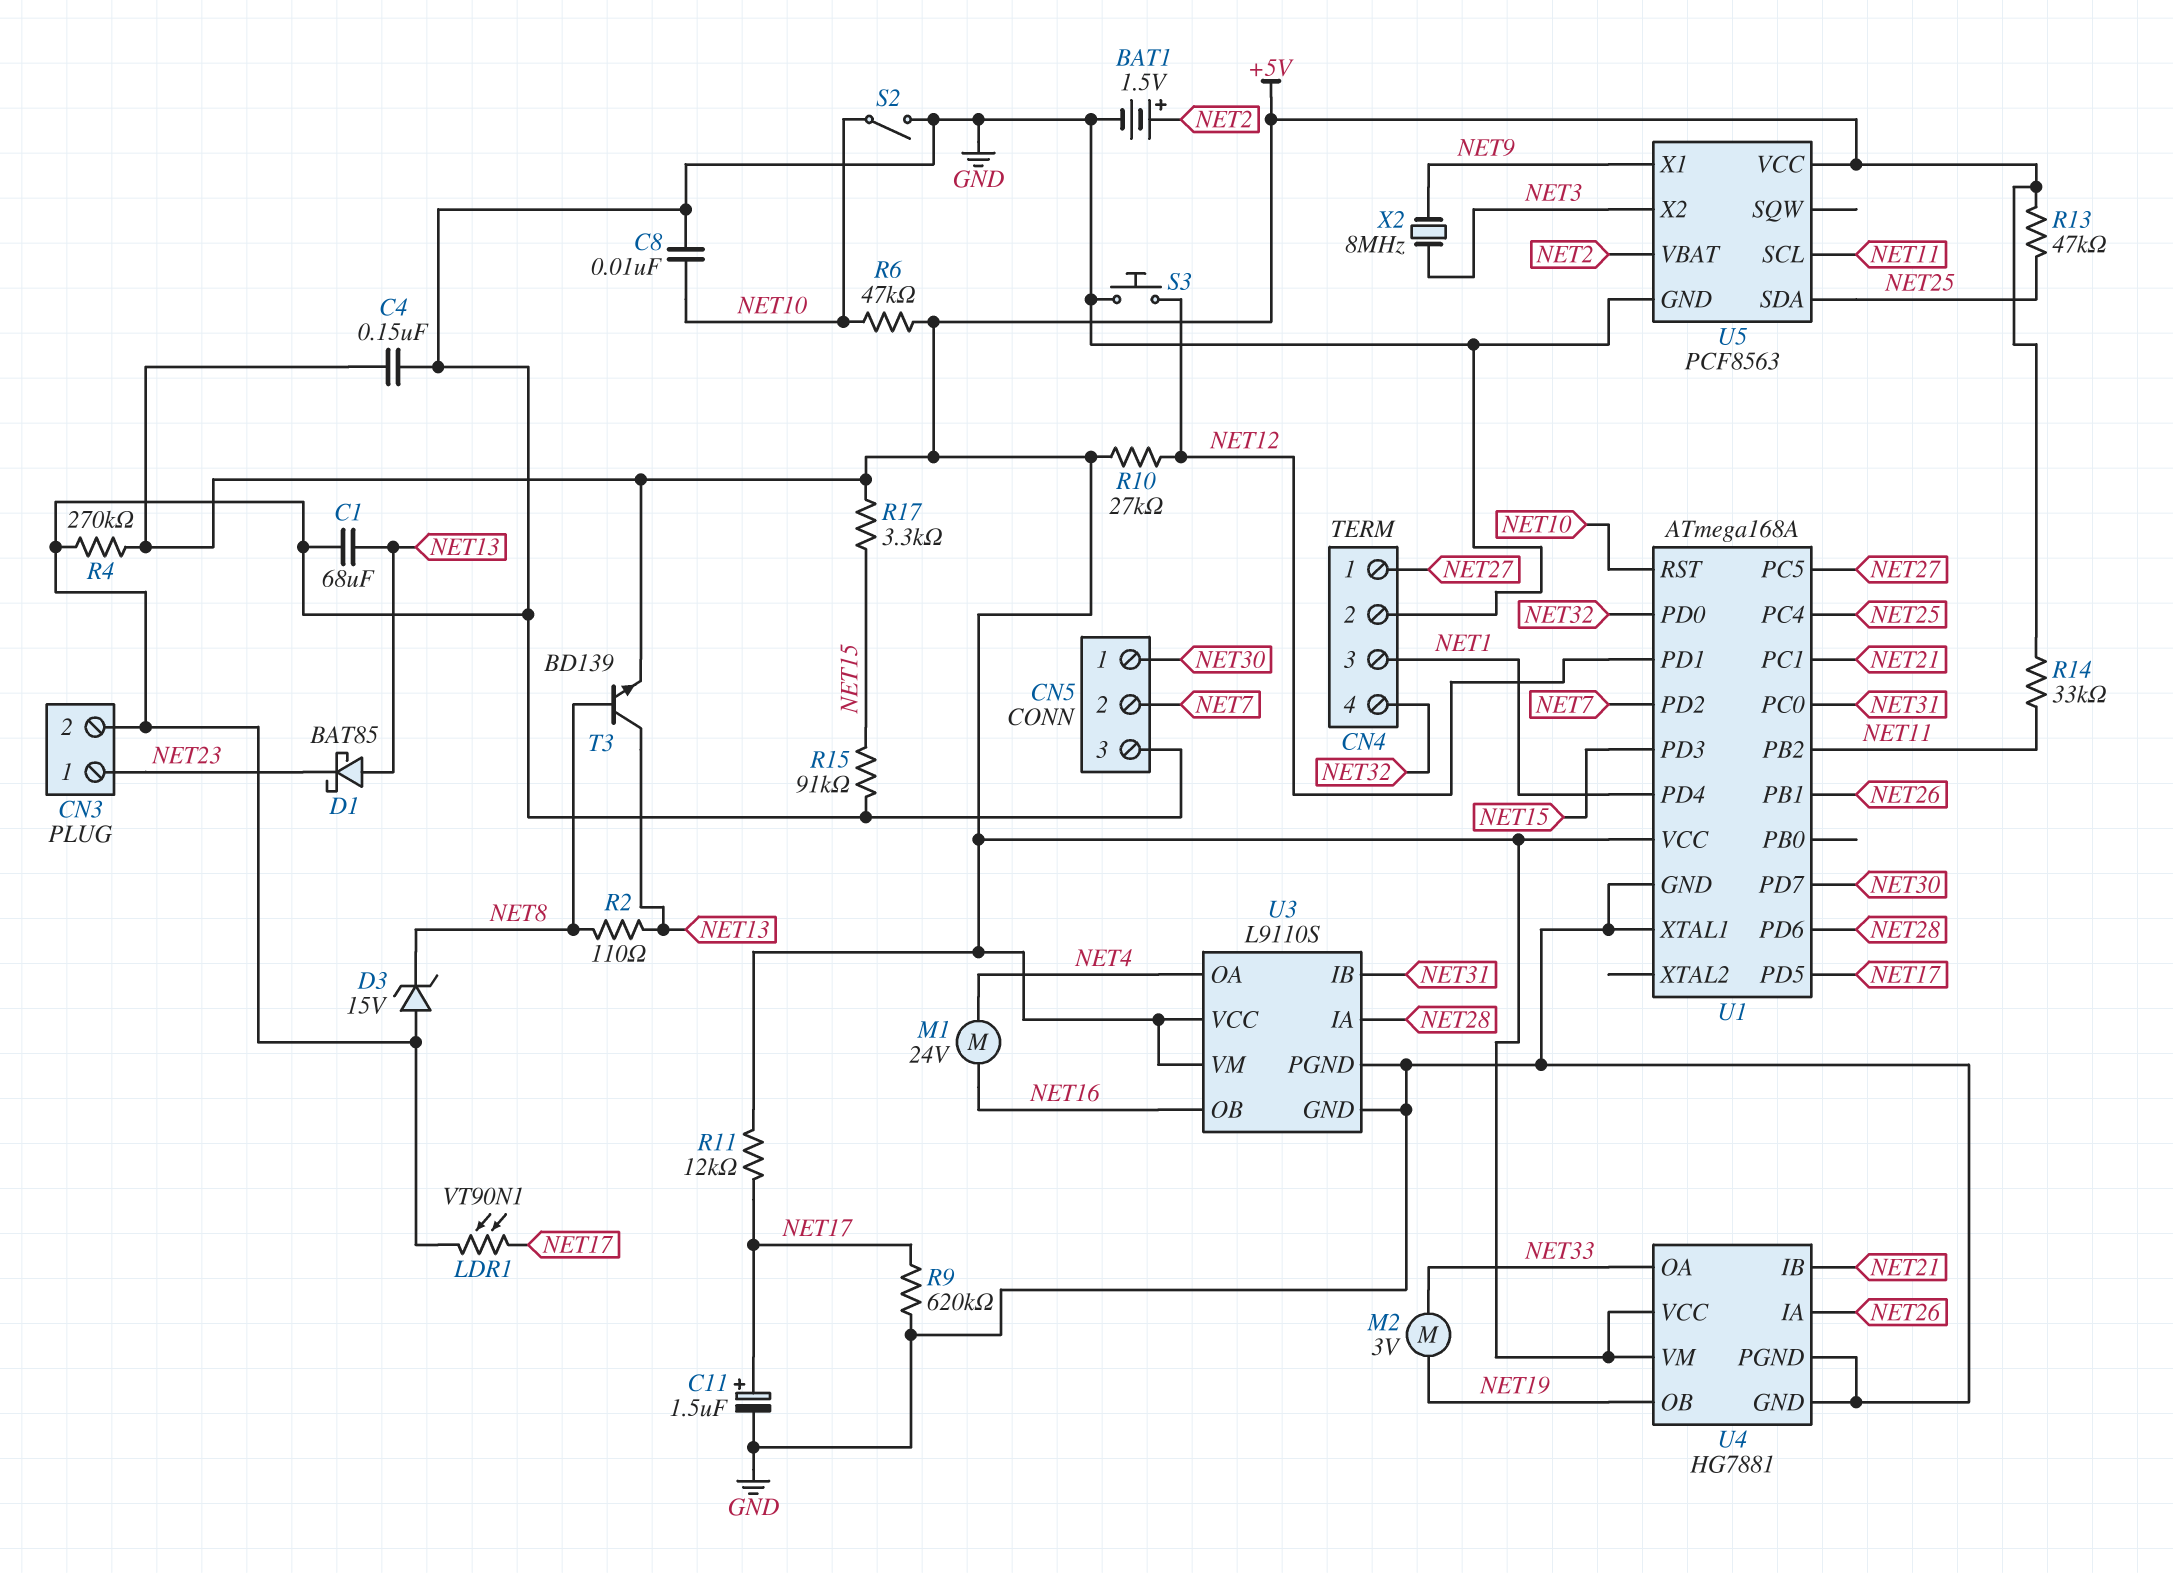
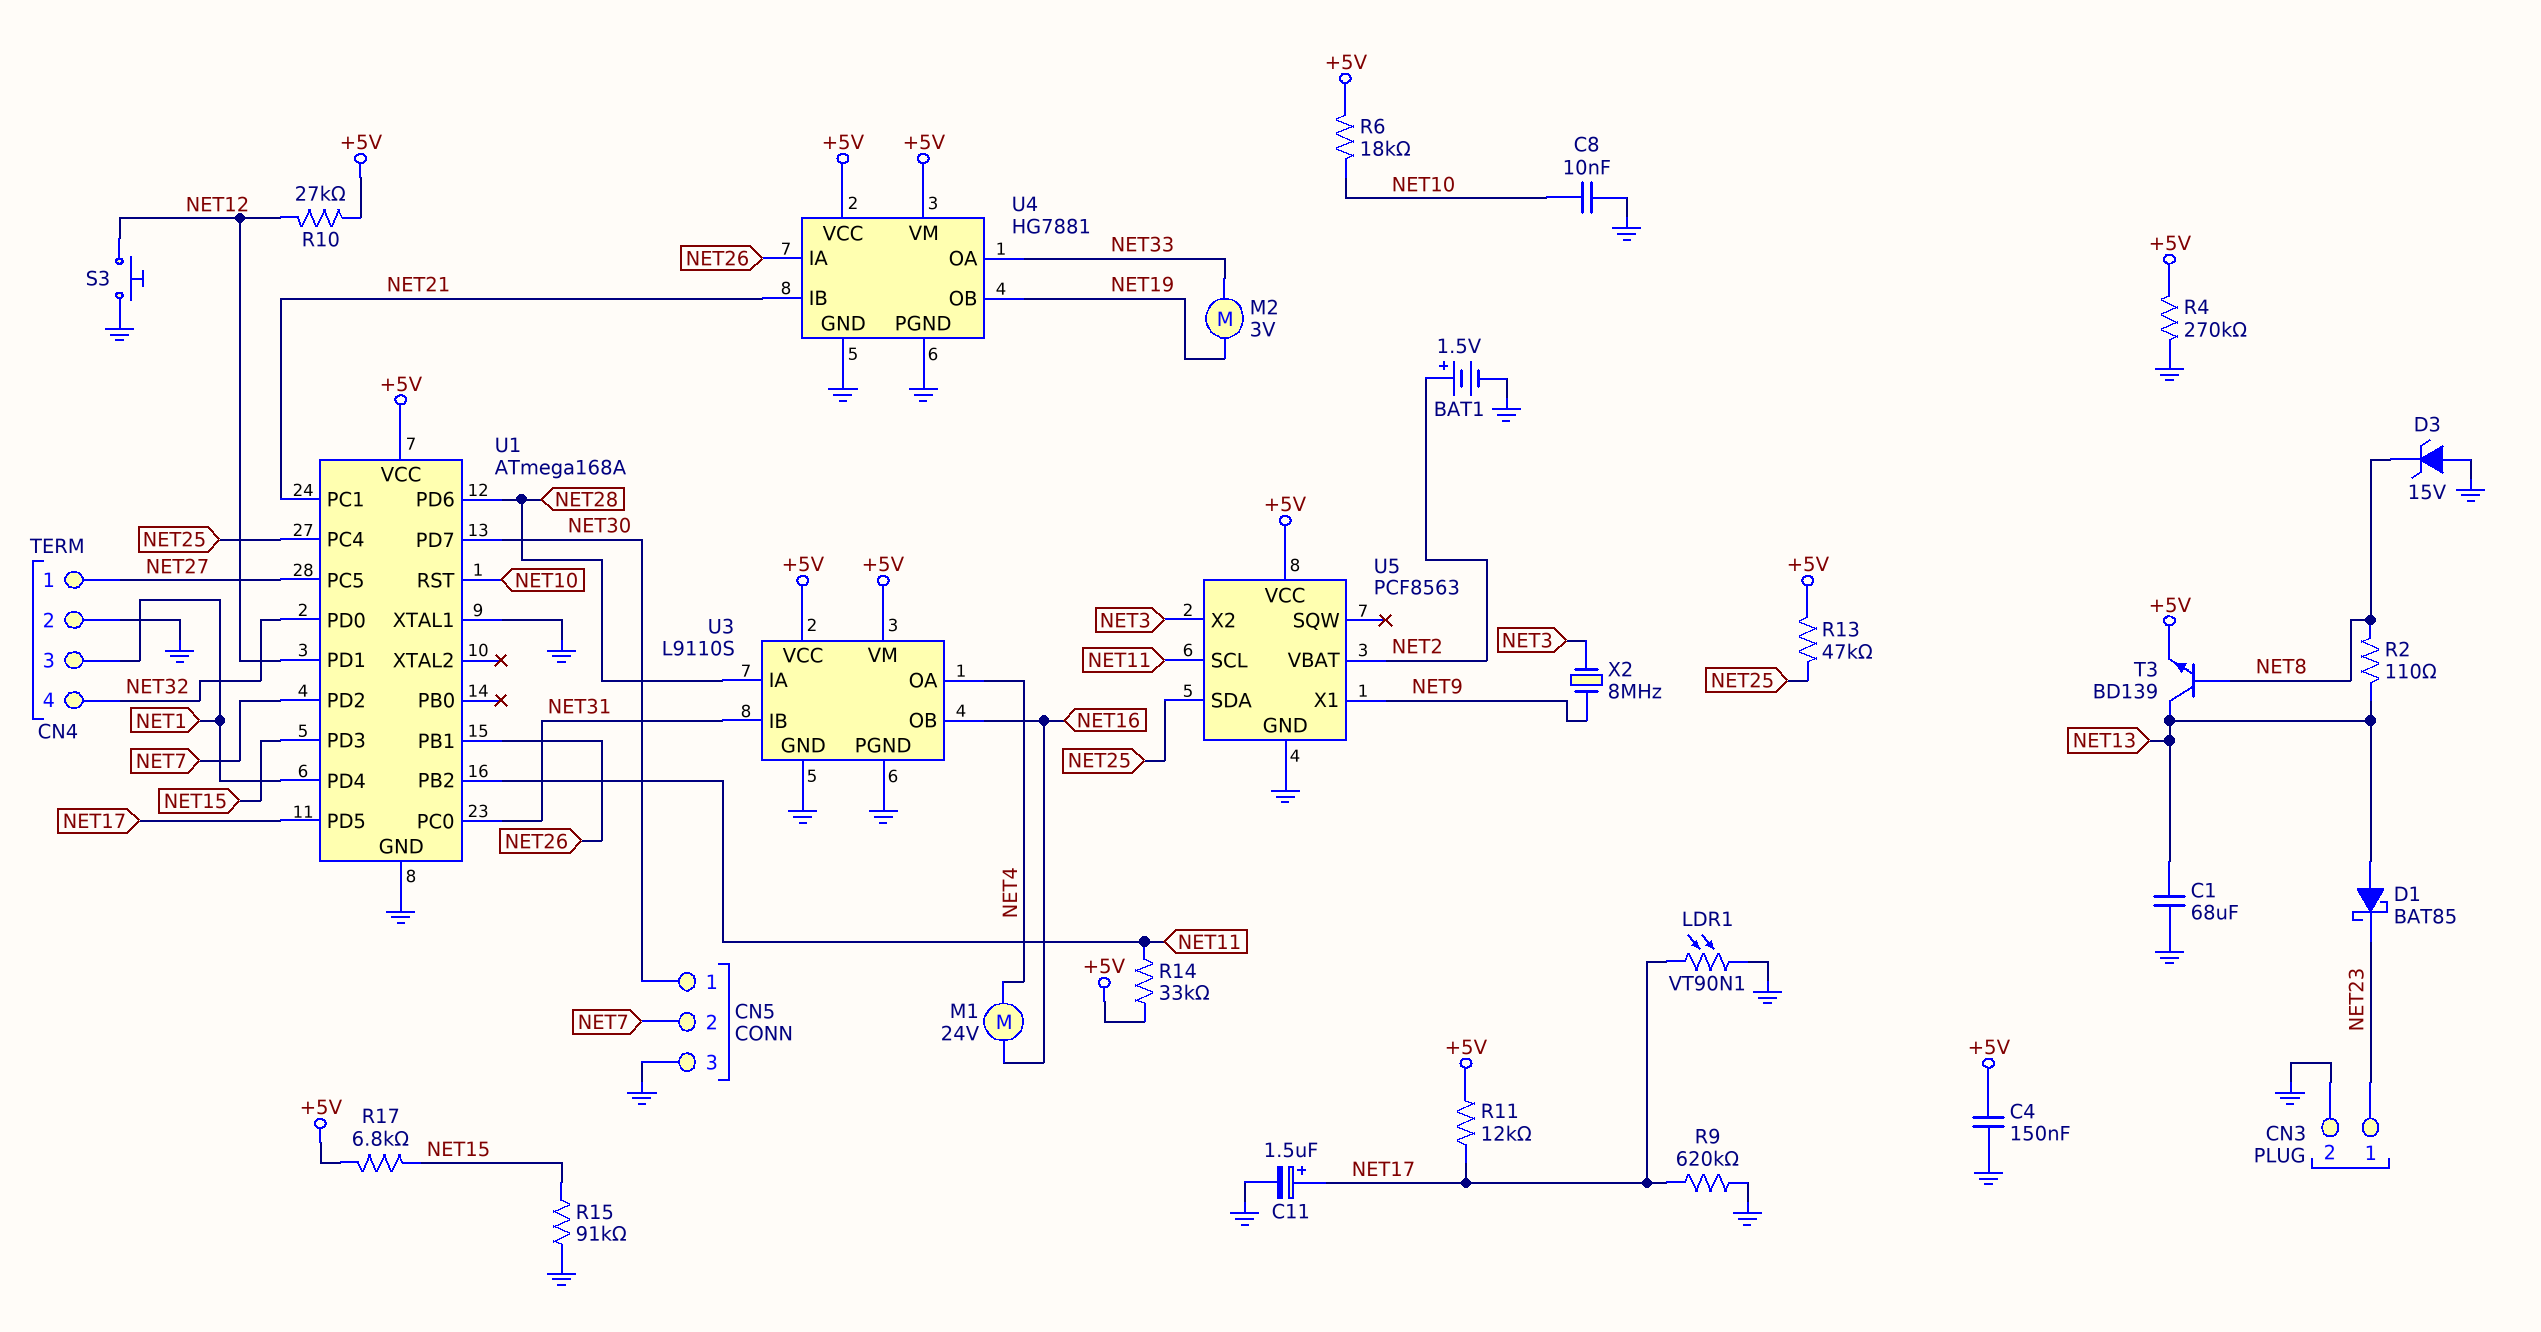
R6: 47k (+5V, NET10) -> 18k (+5V, NET10)
R17: 3.3k (+5V, NET15) -> 6.8k (+5V, NET15)
S2: switch (GND, NET10) -> none

